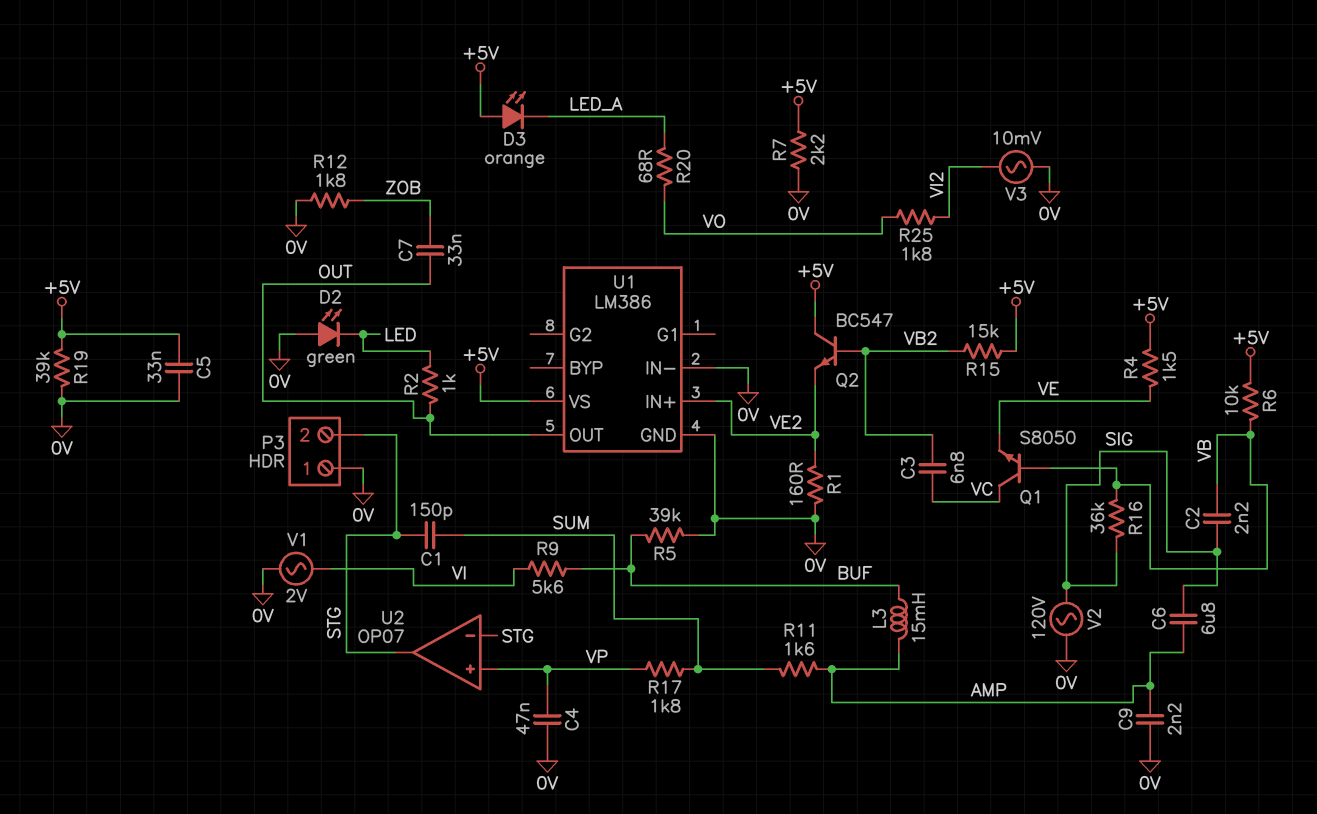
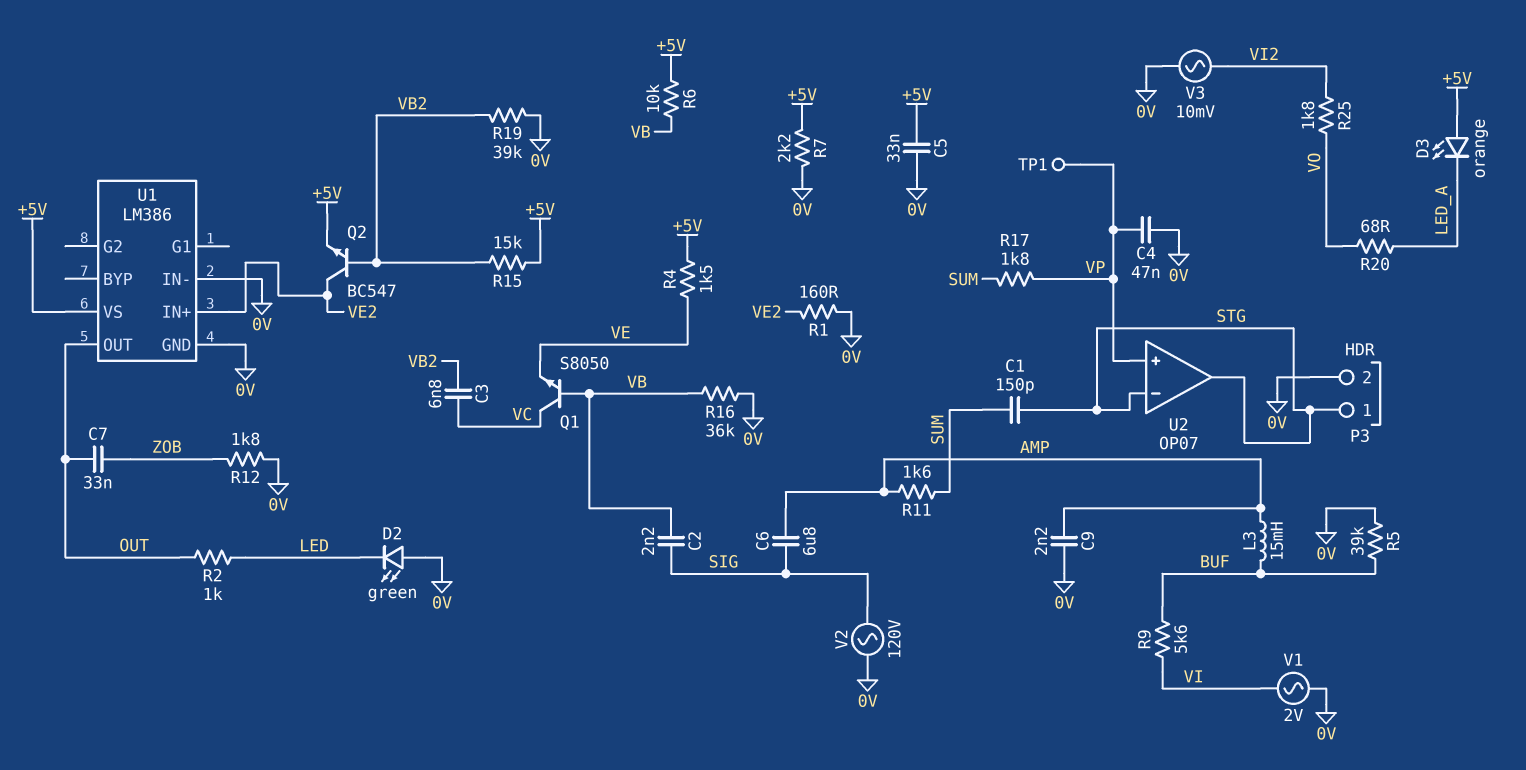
P3 pin 1: 0V -> STG
P3 pin 2: STG -> 0V
Q2: NPN BC547 (B VB2, C +5V, E VE2) -> NPN BC547 (B VB2, C VE2, E +5V)
R16: 36k (SIG, VB) -> 36k (0V, VB)
R19: 39k (+5V, 0V) -> 39k (0V, VB2)
TP1: none -> test point (VP)

